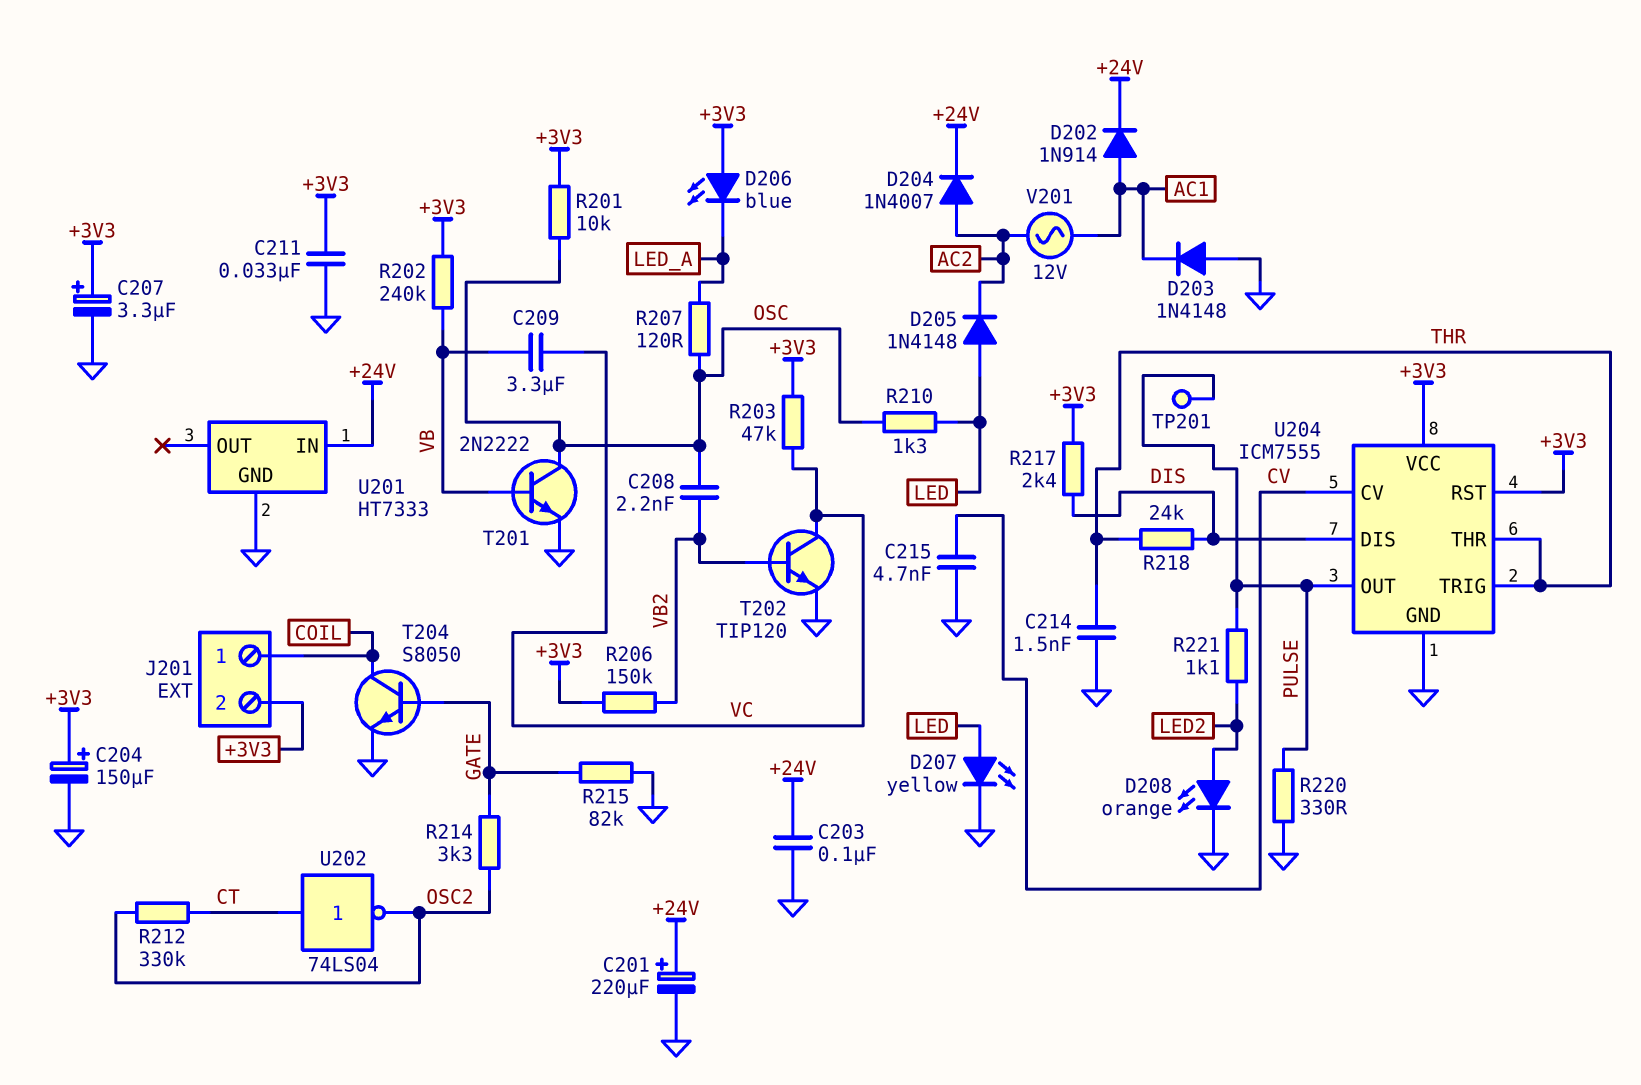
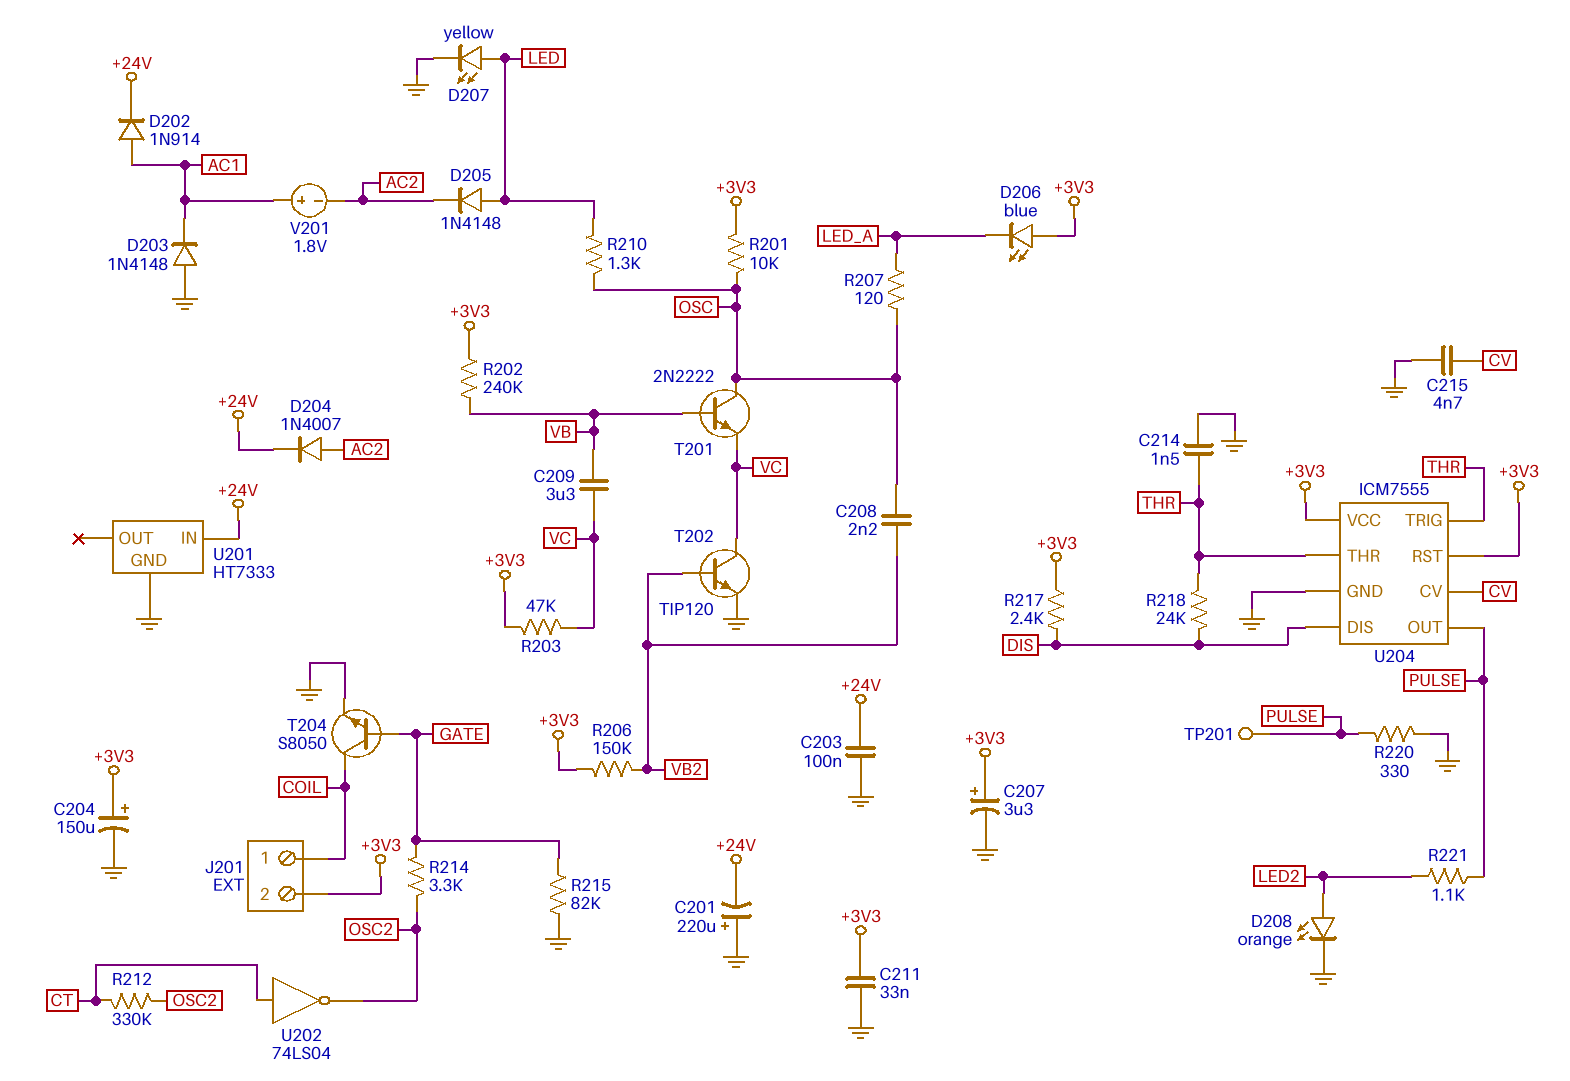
C201: 220uF (plus +24V, minus GND) -> 220uF (plus GND, minus +24V)
T201: NPN 2N2222 (B VB, C OSC, E GND) -> NPN 2N2222 (B VB, C OSC, E VC)
V201: AC 12V (AC1, AC2) -> 1.8V (plus AC1, minus AC2)

